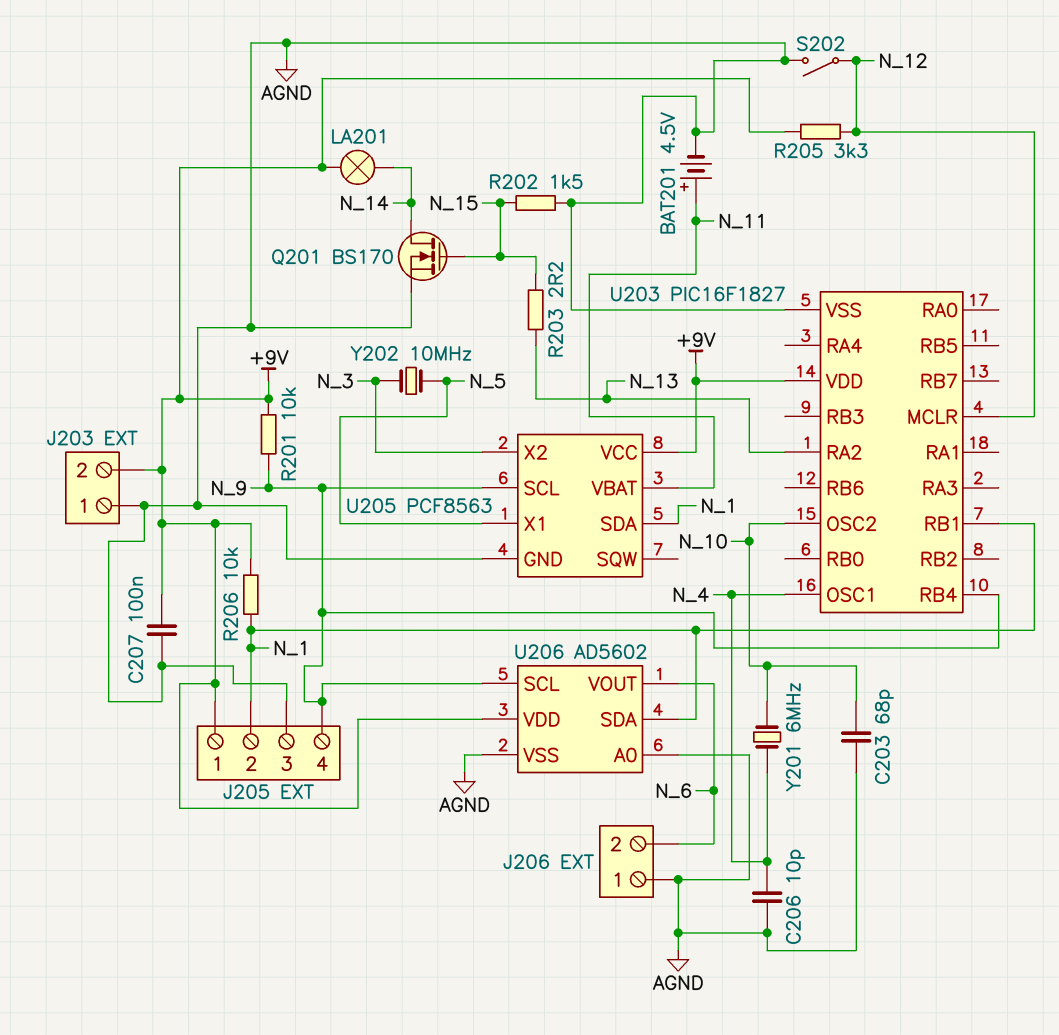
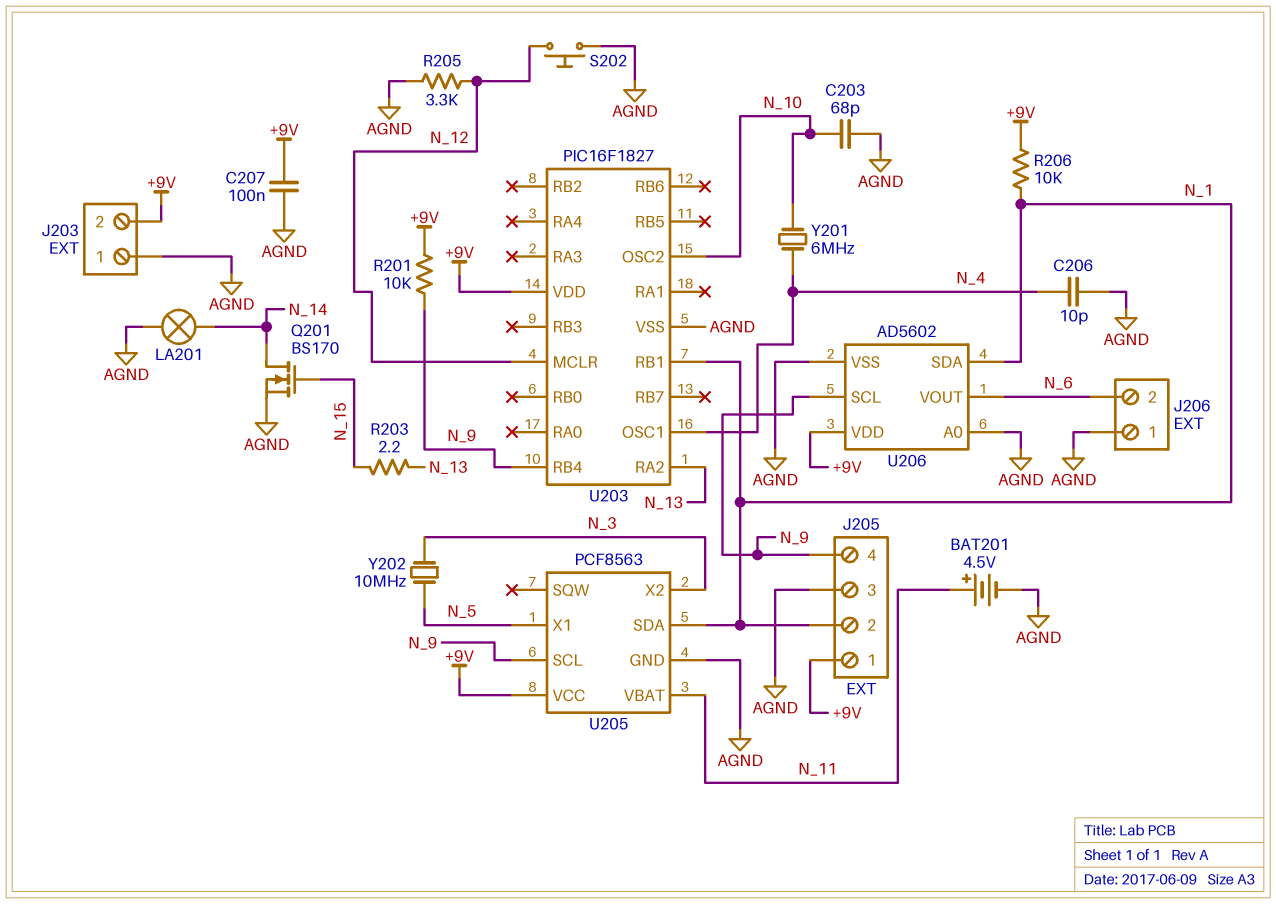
LA201: lamp (+9V, N_14) -> lamp (AGND, N_14)
R202: 1.5k (AGND, N_15) -> none
R205: 3.3k (+9V, N_12) -> 3.3k (AGND, N_12)
S202: switch (AGND, N_12) -> button (AGND, N_12)

